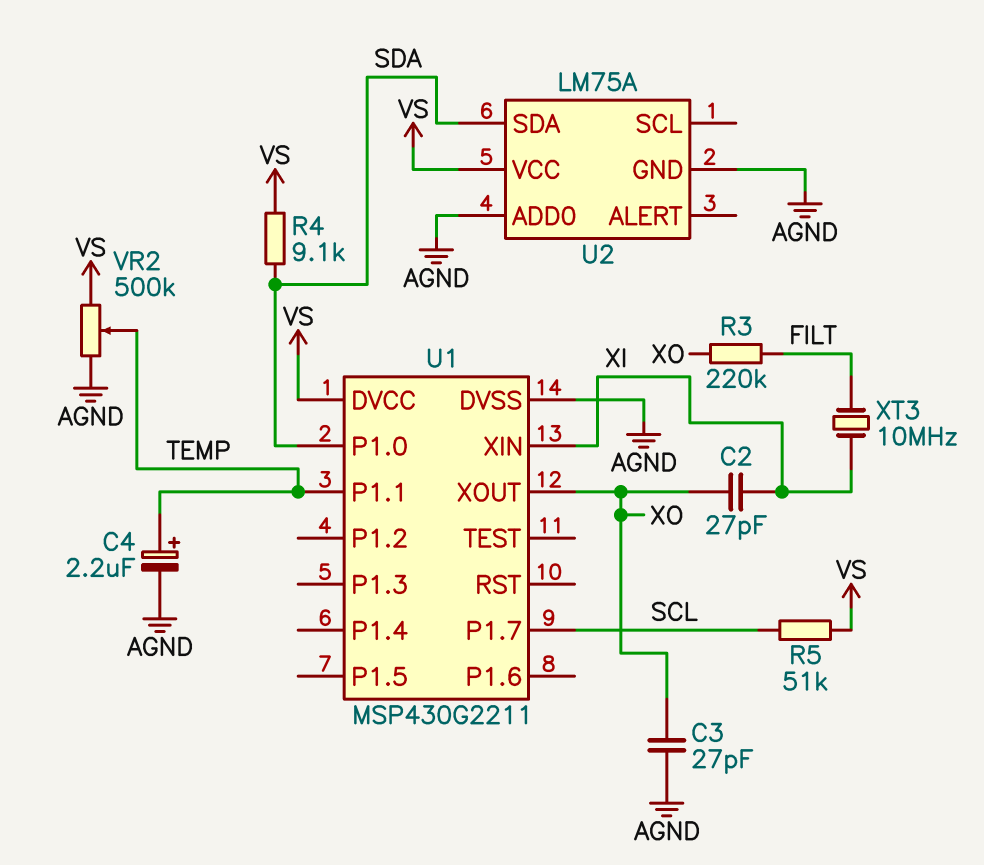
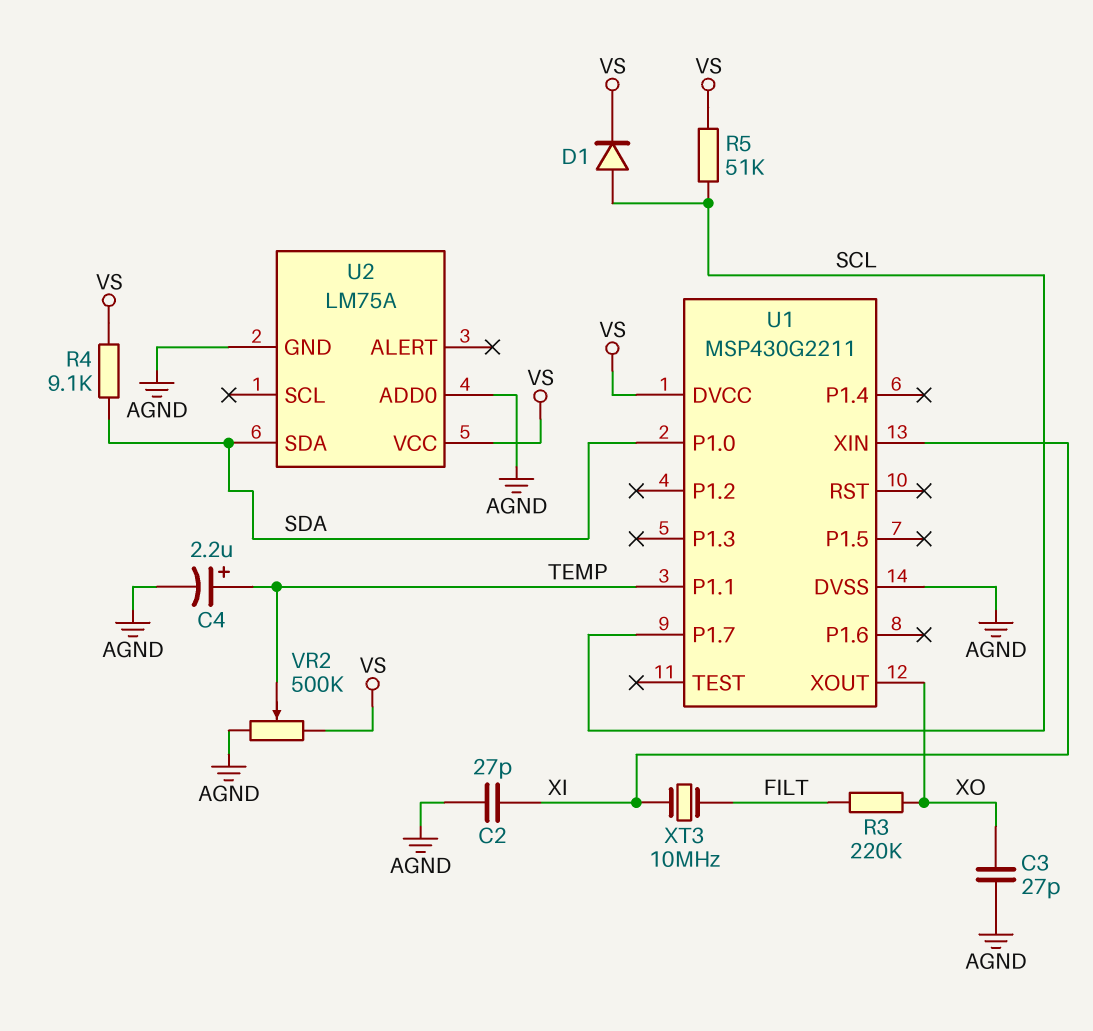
C2: 27pF (XI, XO) -> 27pF (AGND, XI)
D1: none -> diode (A SCL, K VS)

